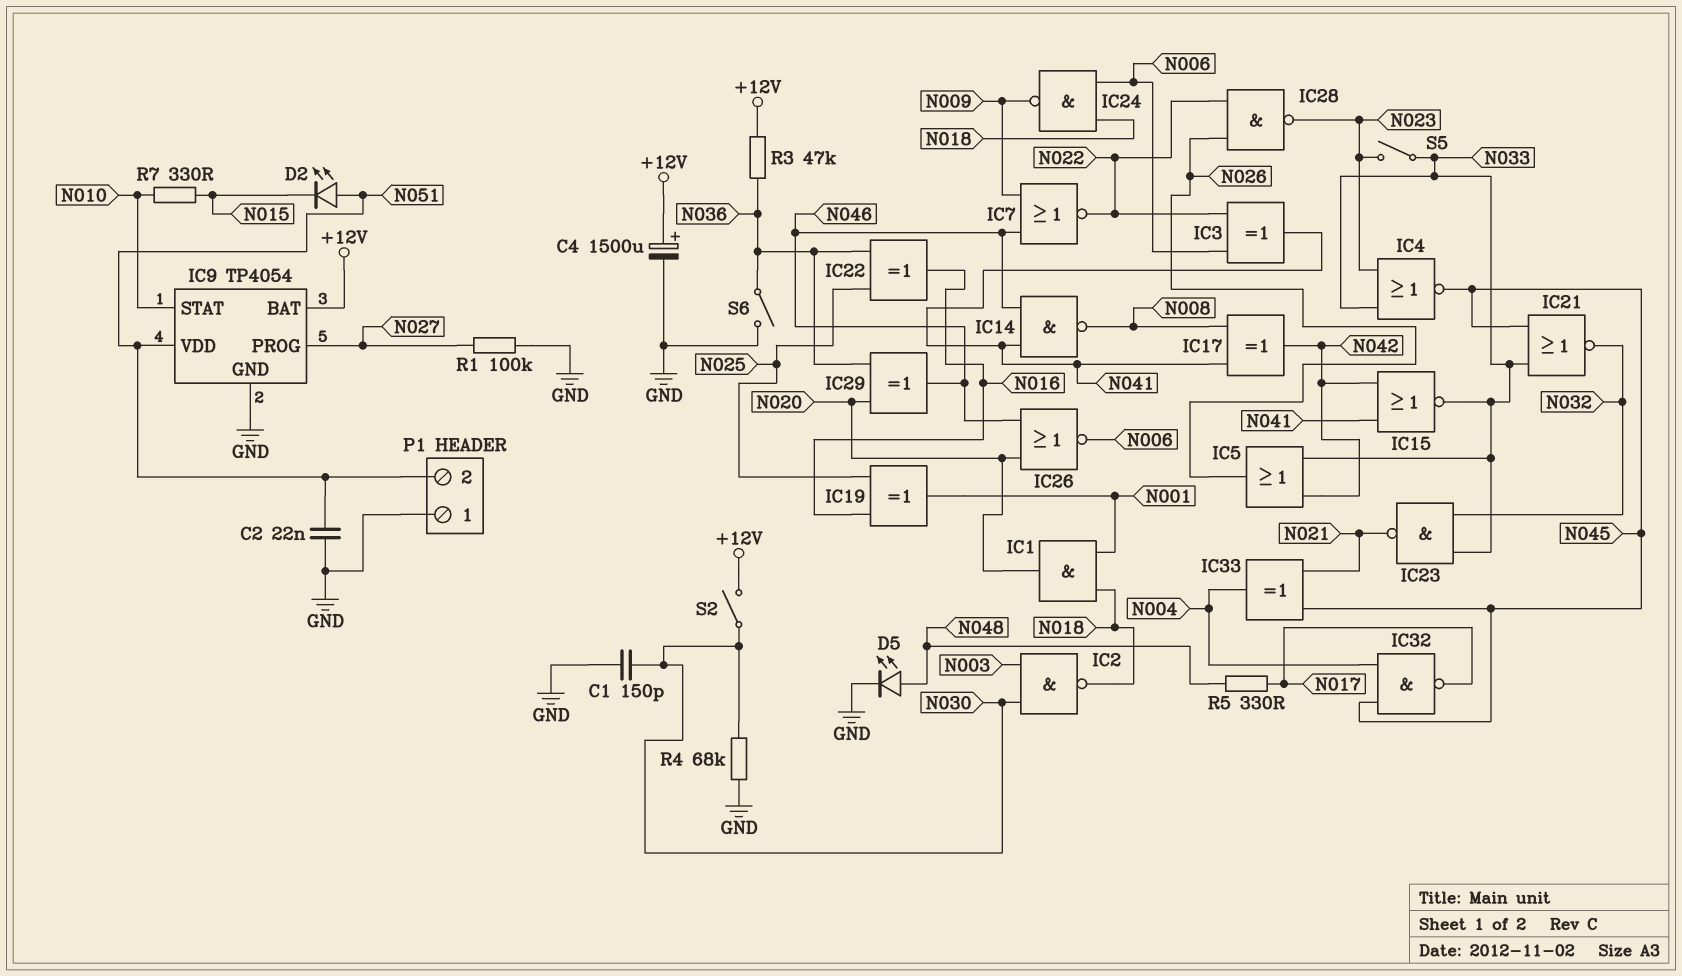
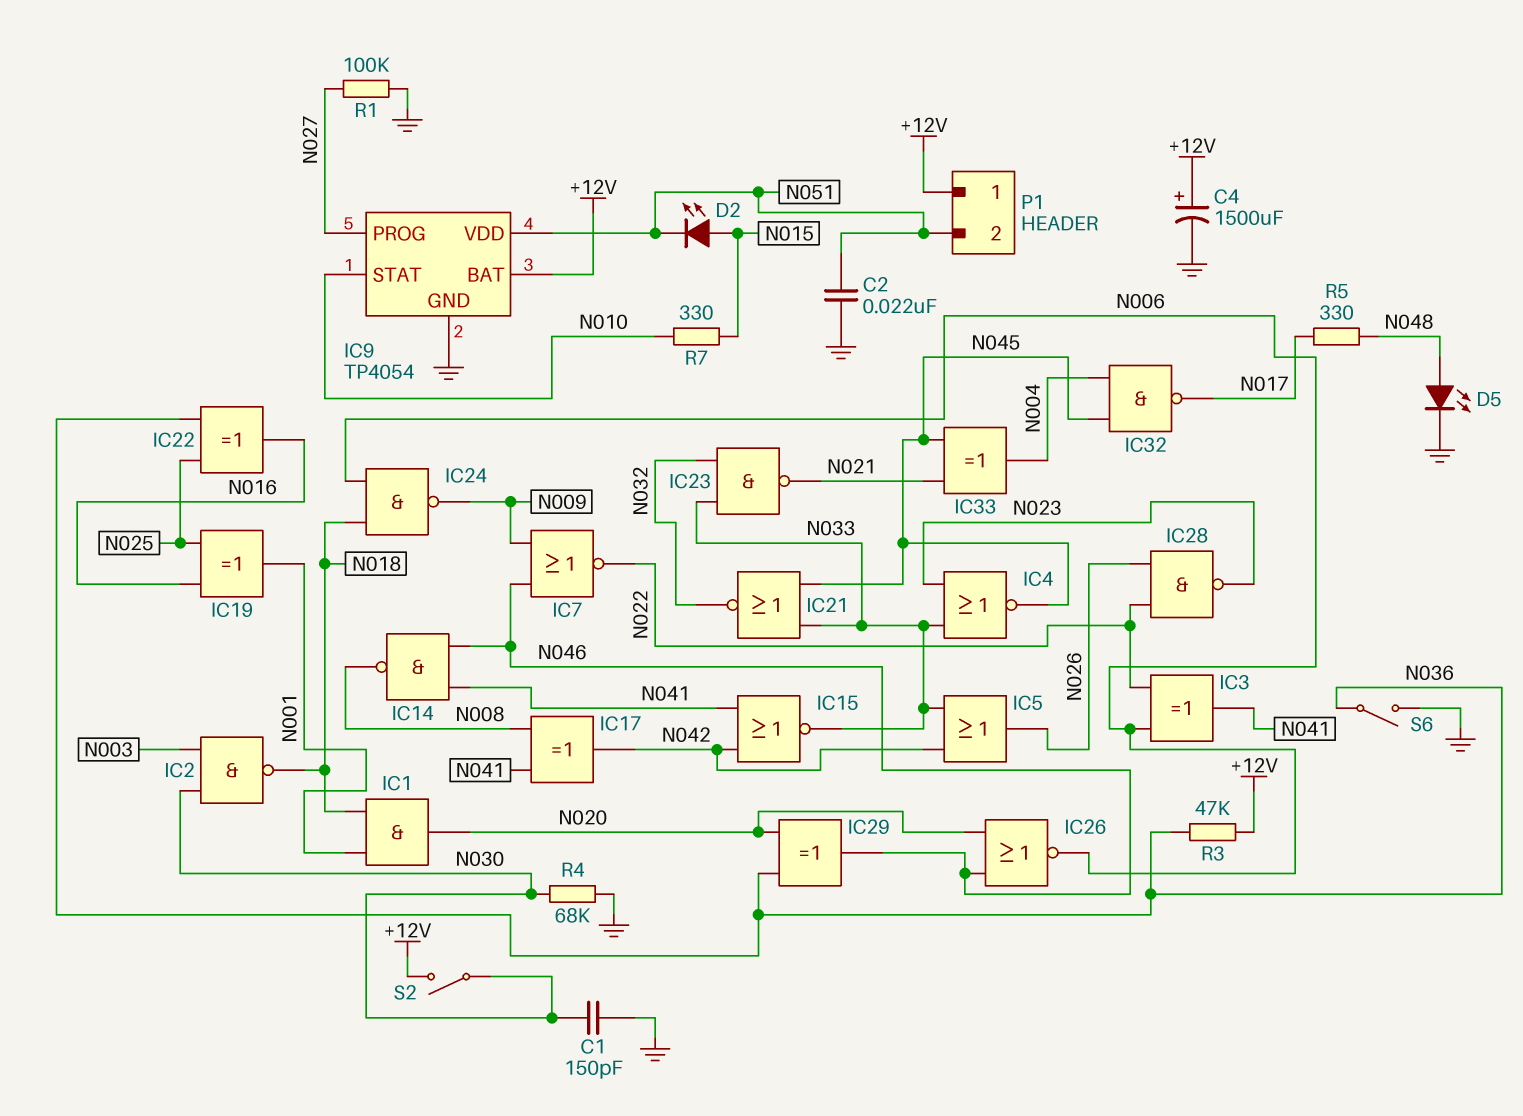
D2: LED (A N051, K N015) -> LED (A N015, K N051)
P1 pin 1: GND -> +12V
S5: switch (N023, N033) -> none

